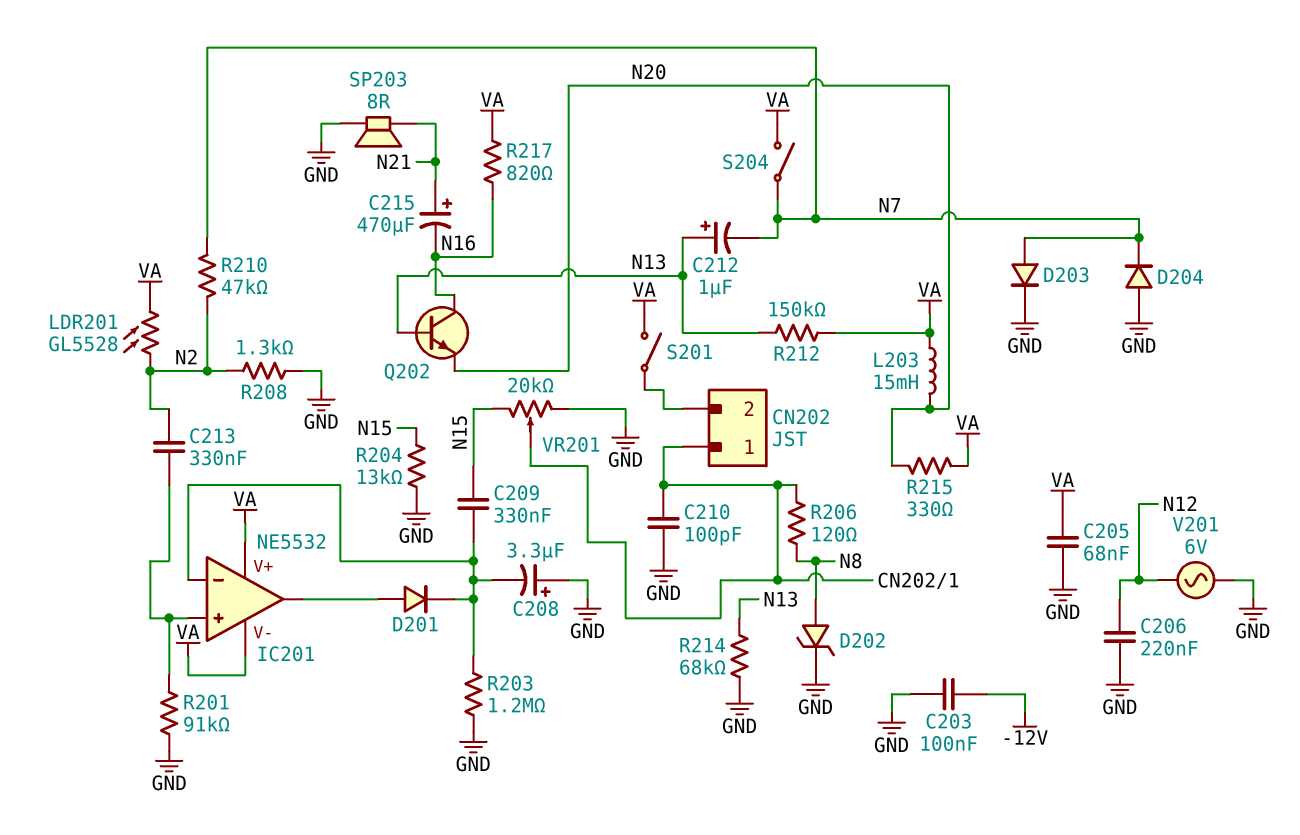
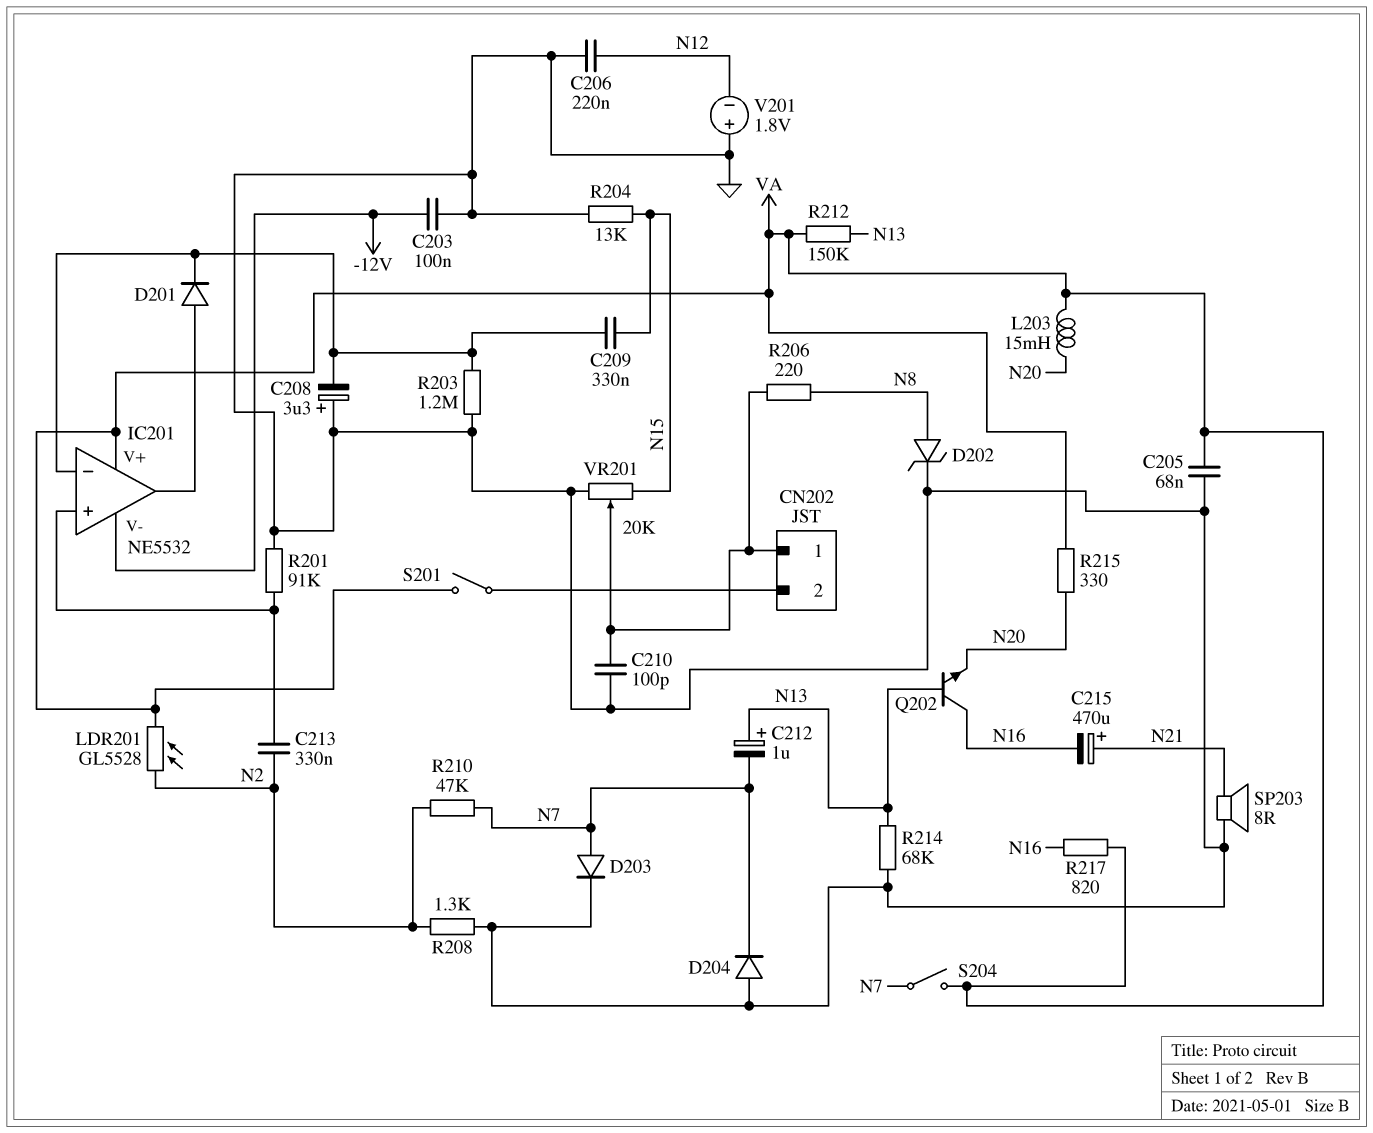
IC201 pin V-: VA -> -12V
R206: 120 (CN202/1, N8) -> 220 (CN202/1, N8)
V201: AC 6V (GND, N12) -> 1.8V (plus GND, minus N12)

